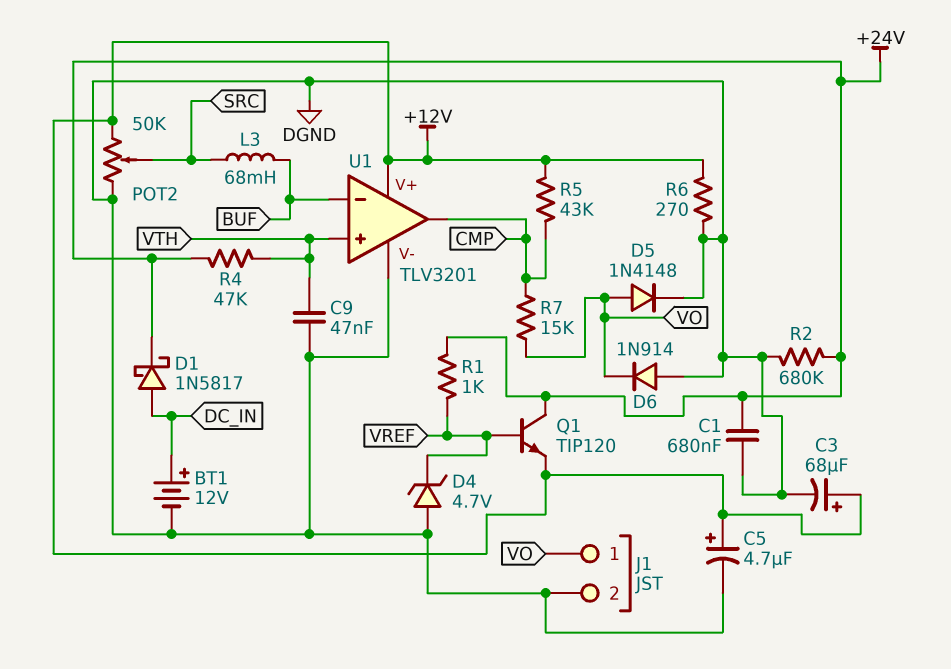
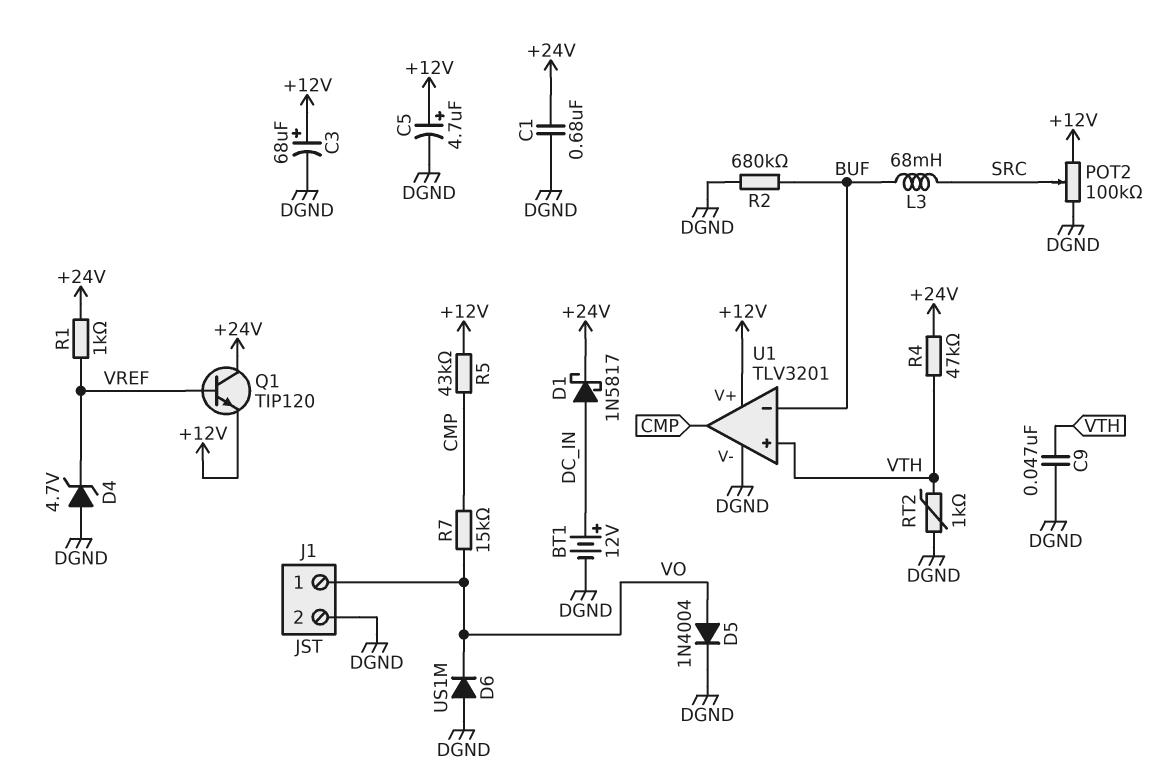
D5: diode 1N4148 (A VO, K DGND) -> diode 1N4004 (A VO, K DGND)
D6: diode 1N914 (A DGND, K VO) -> diode US1M (A DGND, K VO)
POT2: 50k (+12V, DGND, wiper SRC) -> 100k (+12V, DGND, wiper SRC)
R2: 680k (+24V, DGND) -> 680k (BUF, DGND)
R6: 270 (+12V, DGND) -> none
RT2: none -> 1k (DGND, VTH)

